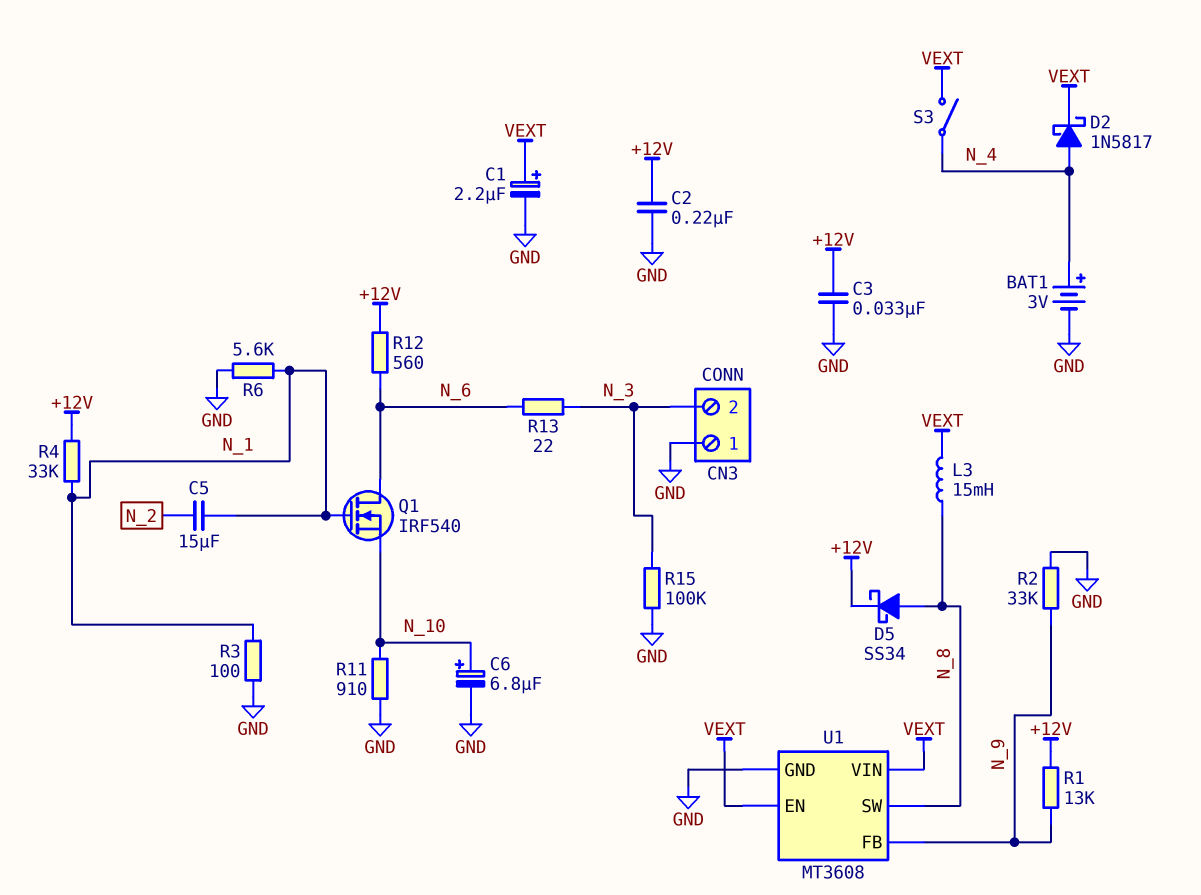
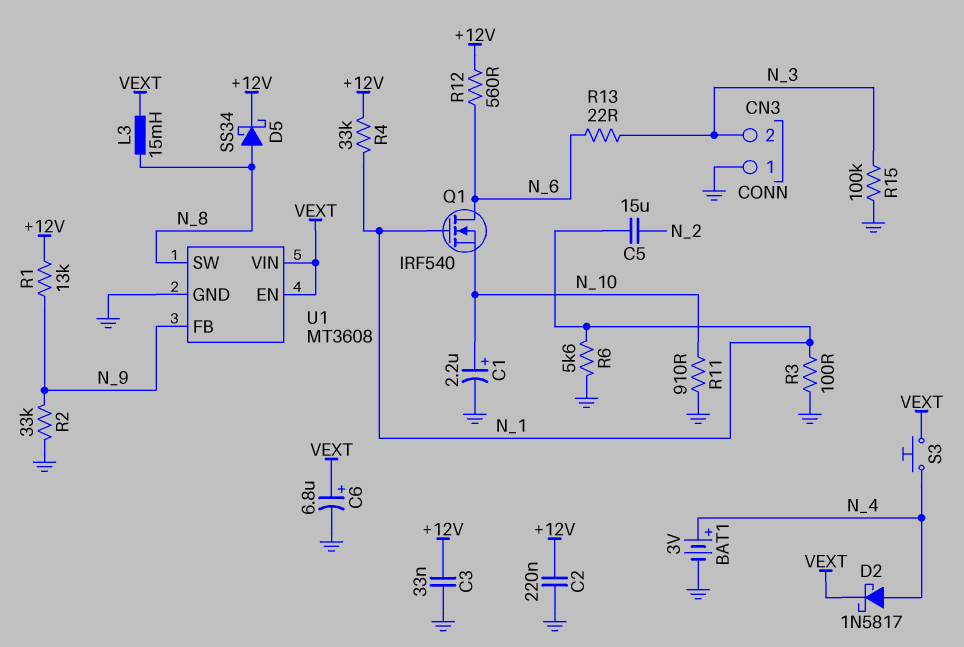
C1: 2.2uF (plus VEXT, minus GND) -> 2.2uF (plus N_10, minus GND)
C6: 6.8uF (plus N_10, minus GND) -> 6.8uF (plus VEXT, minus GND)
S3: switch (N_4, VEXT) -> button (N_4, VEXT)

